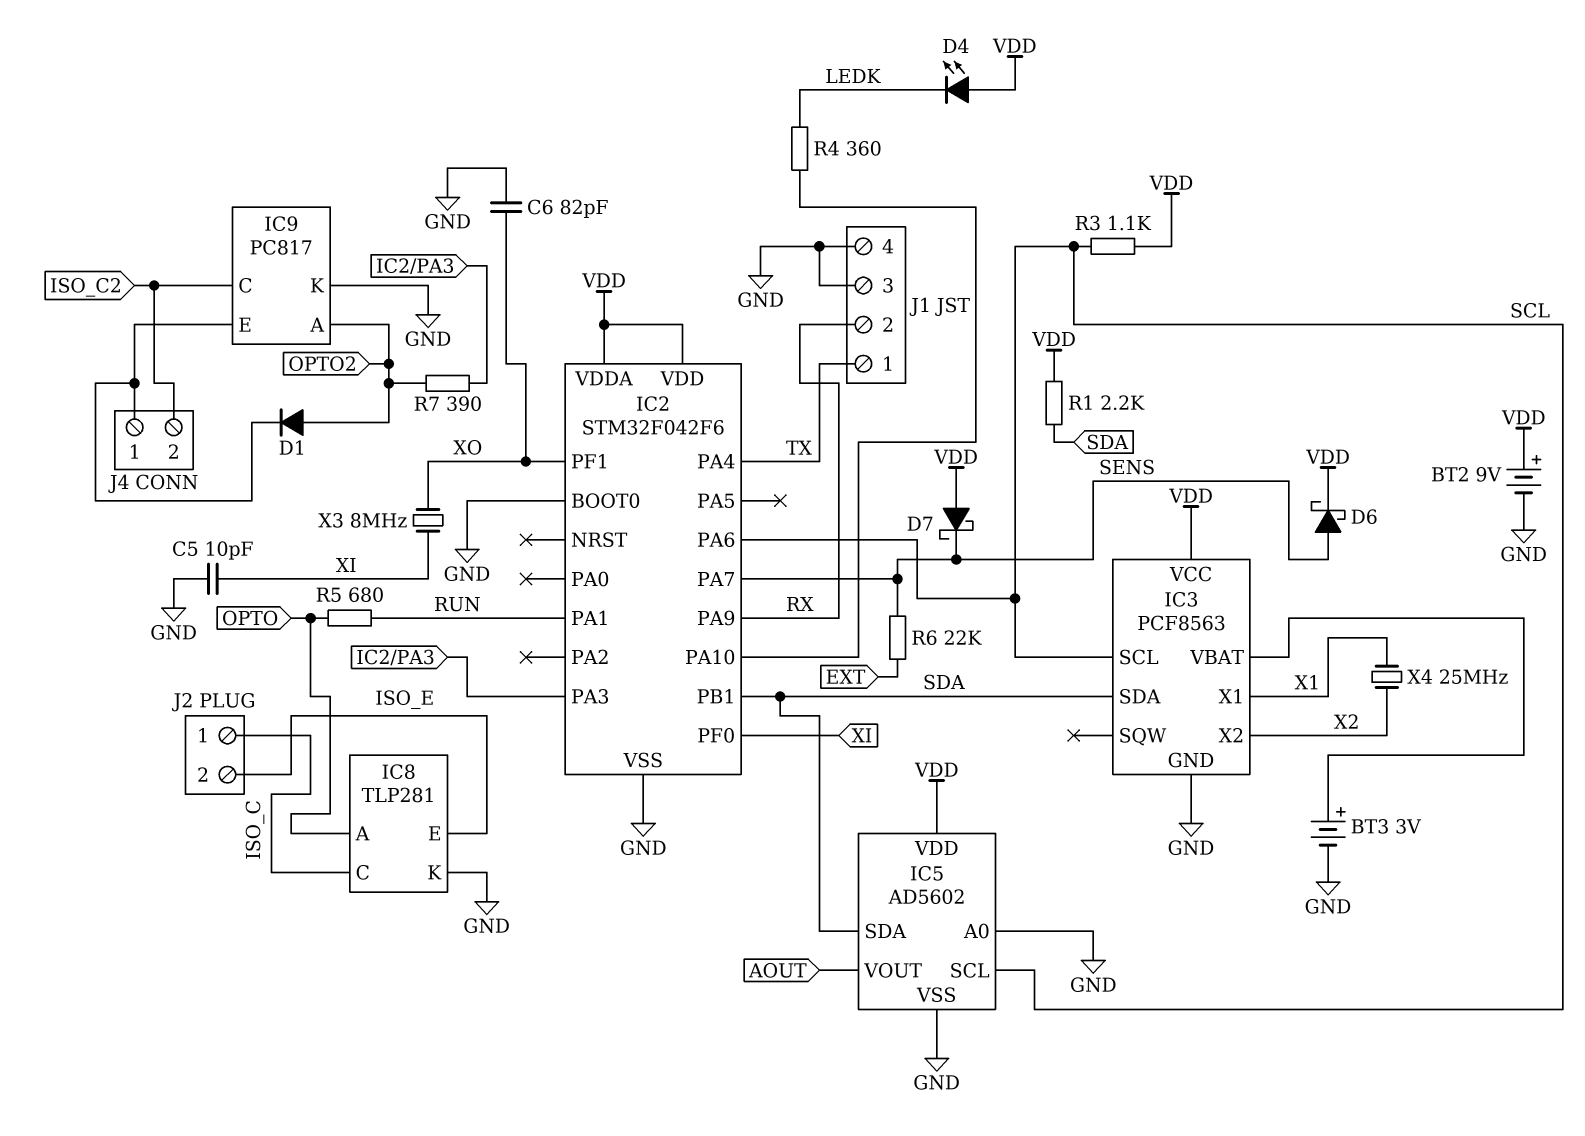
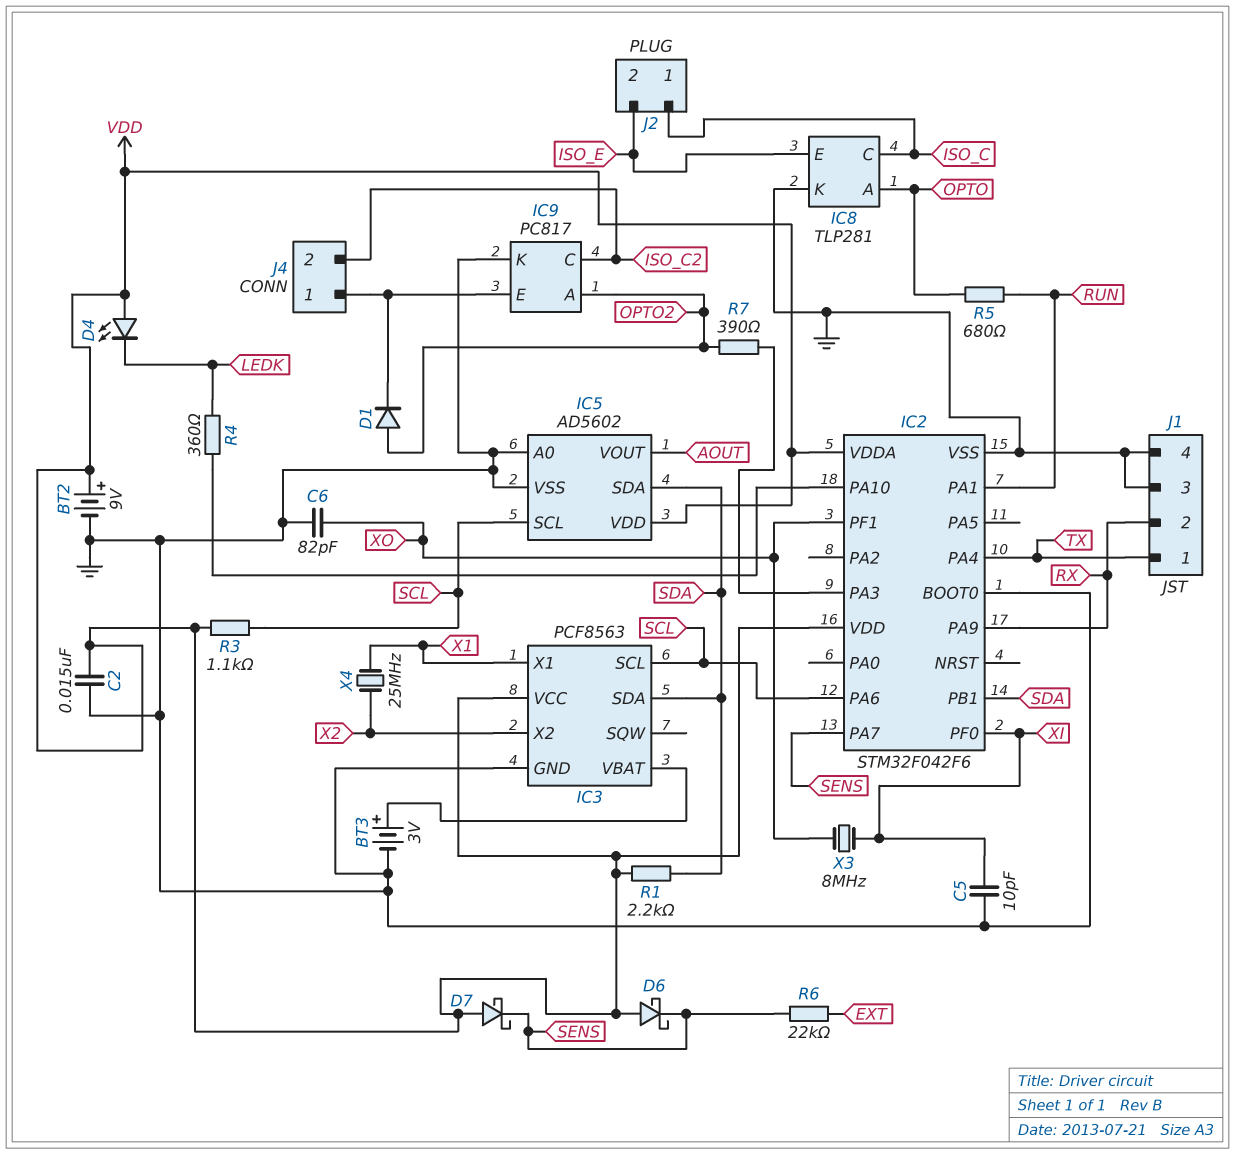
C2: none -> 15nF (GND, VDD)
D6: schottky (A SENS, K VDD) -> schottky (A VDD, K SENS)

